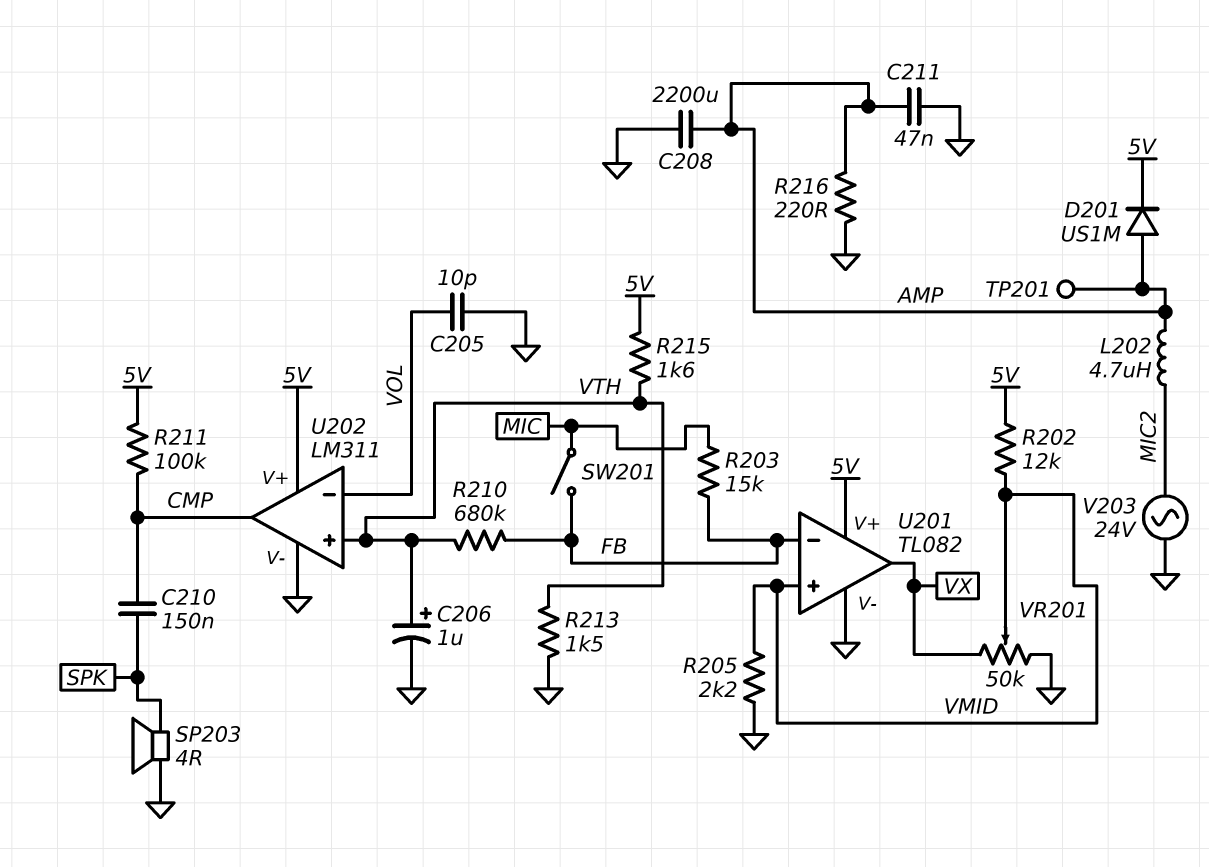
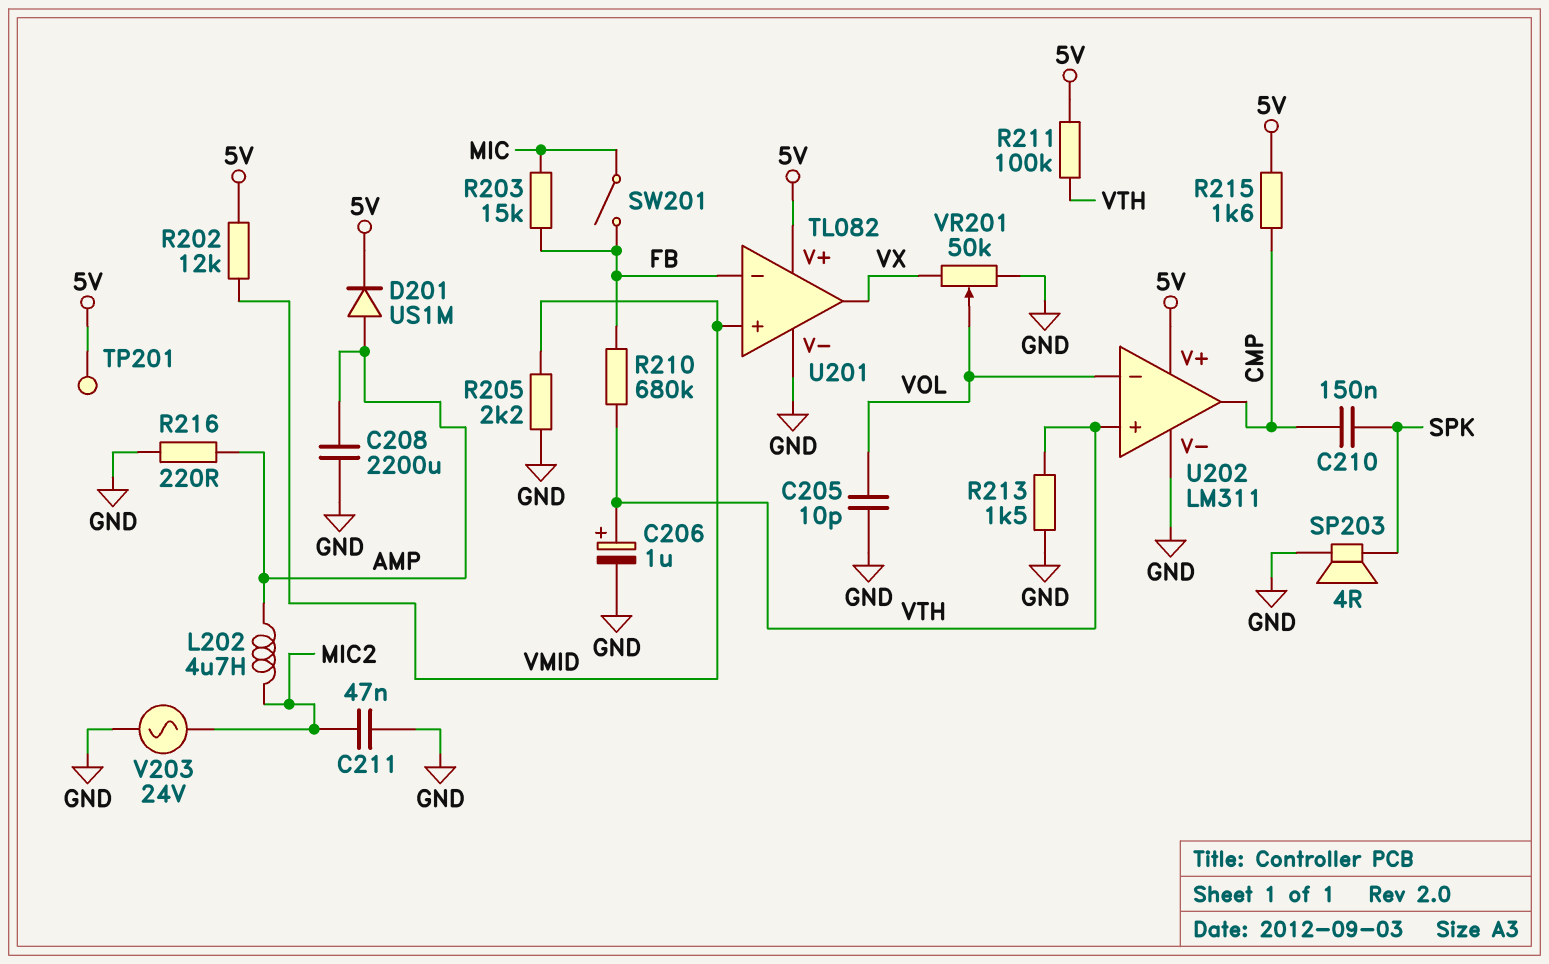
C211: 47nF (AMP, GND) -> 47nF (GND, MIC2)
R211: 100k (5V, CMP) -> 100k (5V, VTH)
R215: 1.6k (5V, VTH) -> 1.6k (5V, CMP)
TP201: test point (AMP) -> test point (5V)
VR201: 50k (GND, VX, wiper VMID) -> 50k (GND, VX, wiper VOL)

